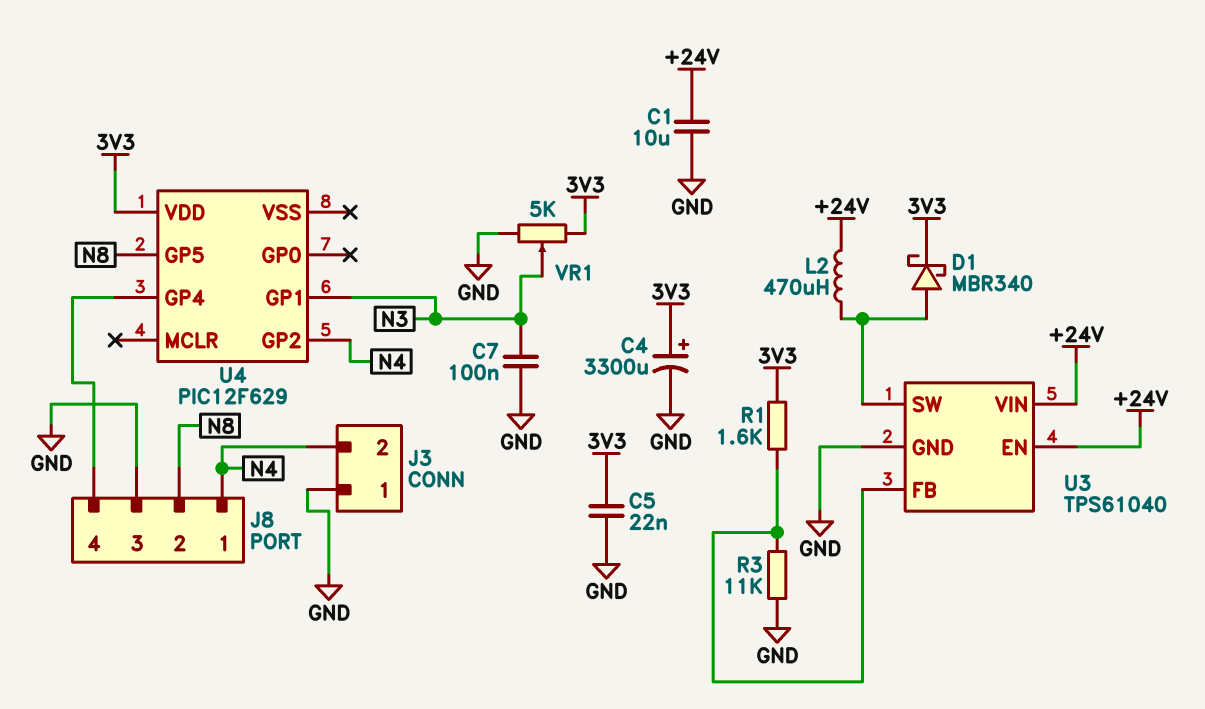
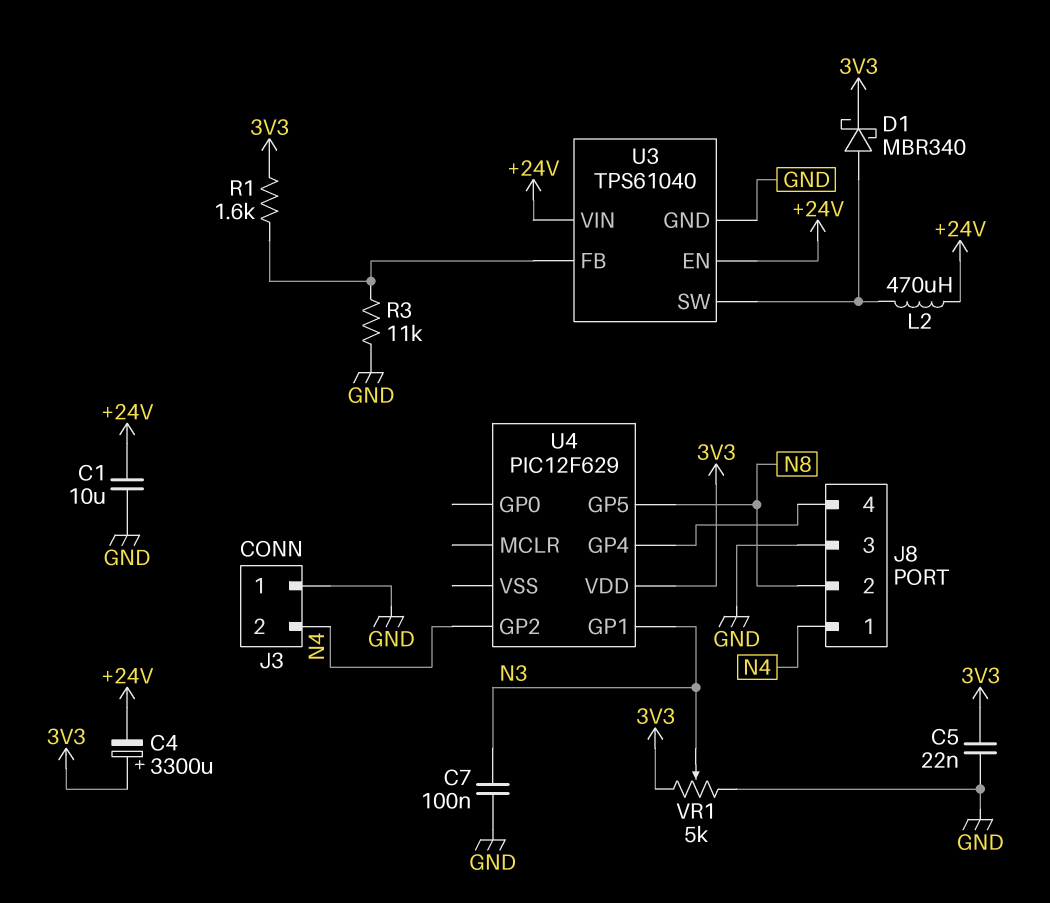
C4: 3300uF (plus 3V3, minus GND) -> 3300uF (plus 3V3, minus +24V)

